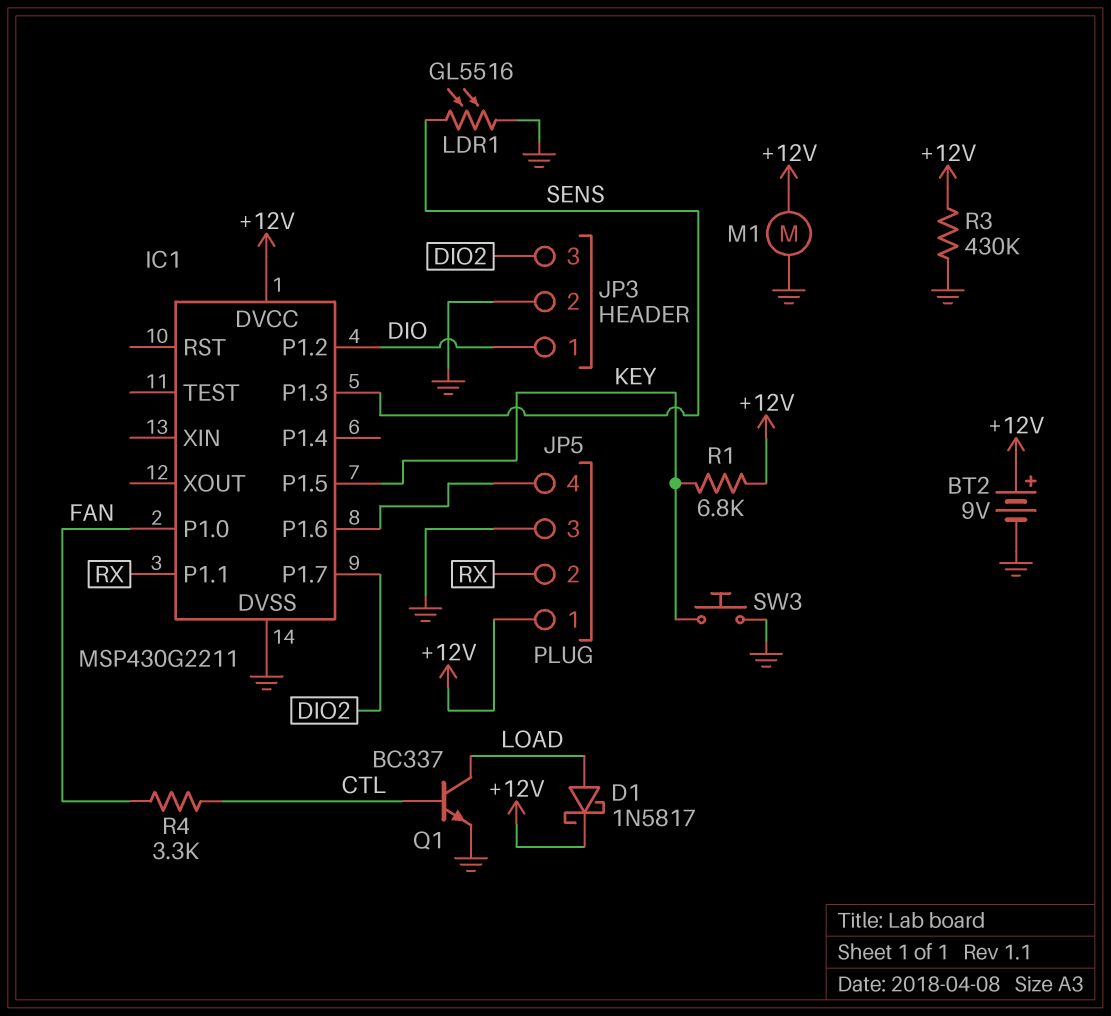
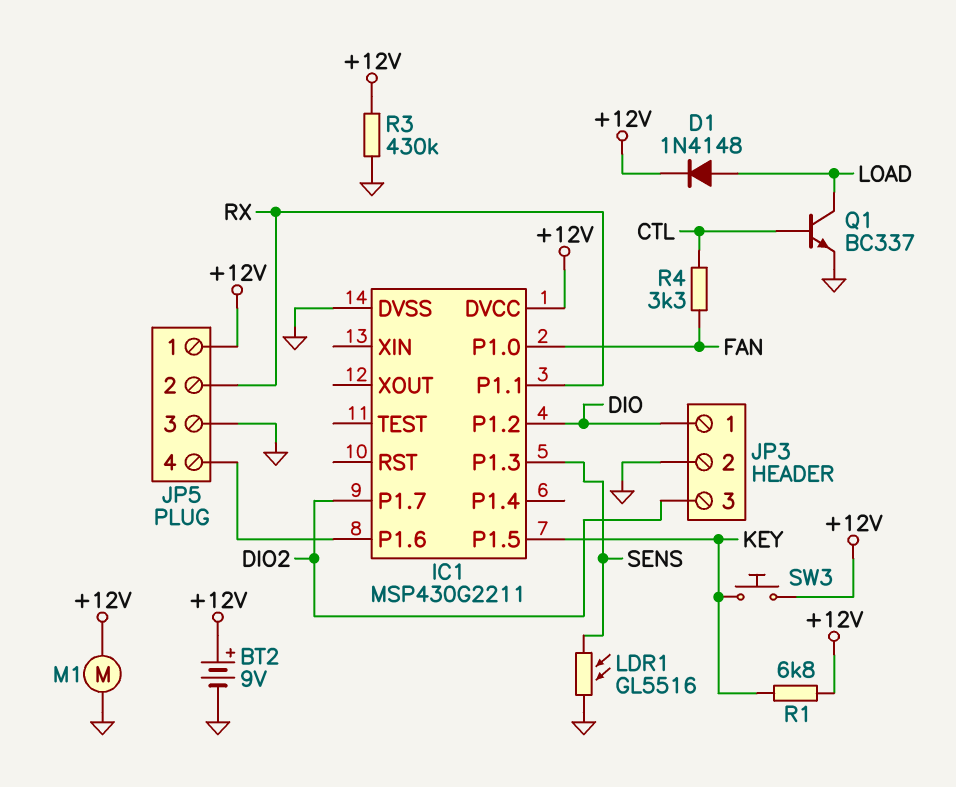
D1: schottky 1N5817 (A LOAD, K +12V) -> diode 1N4148 (A LOAD, K +12V)
SW3: button (GND, KEY) -> button (+12V, KEY)

